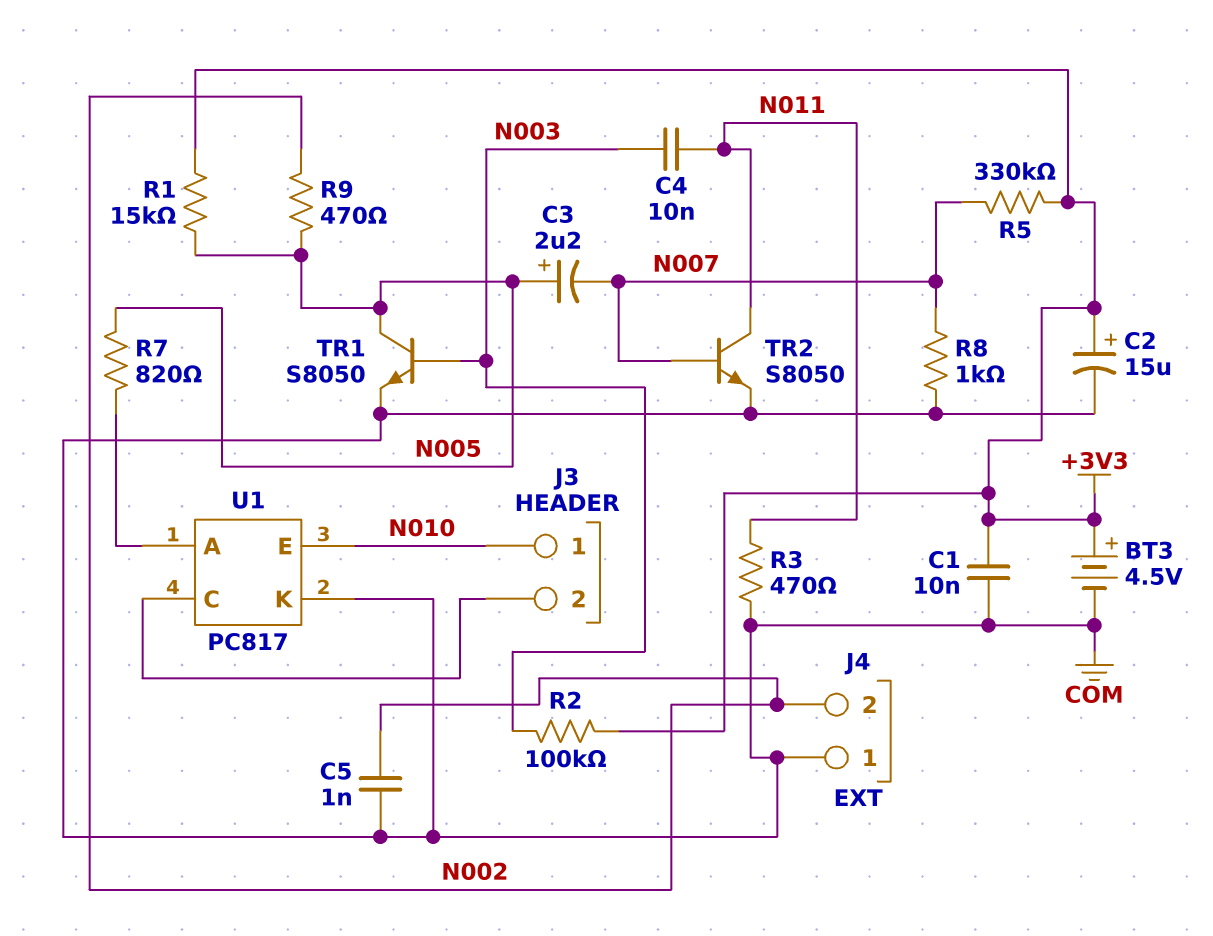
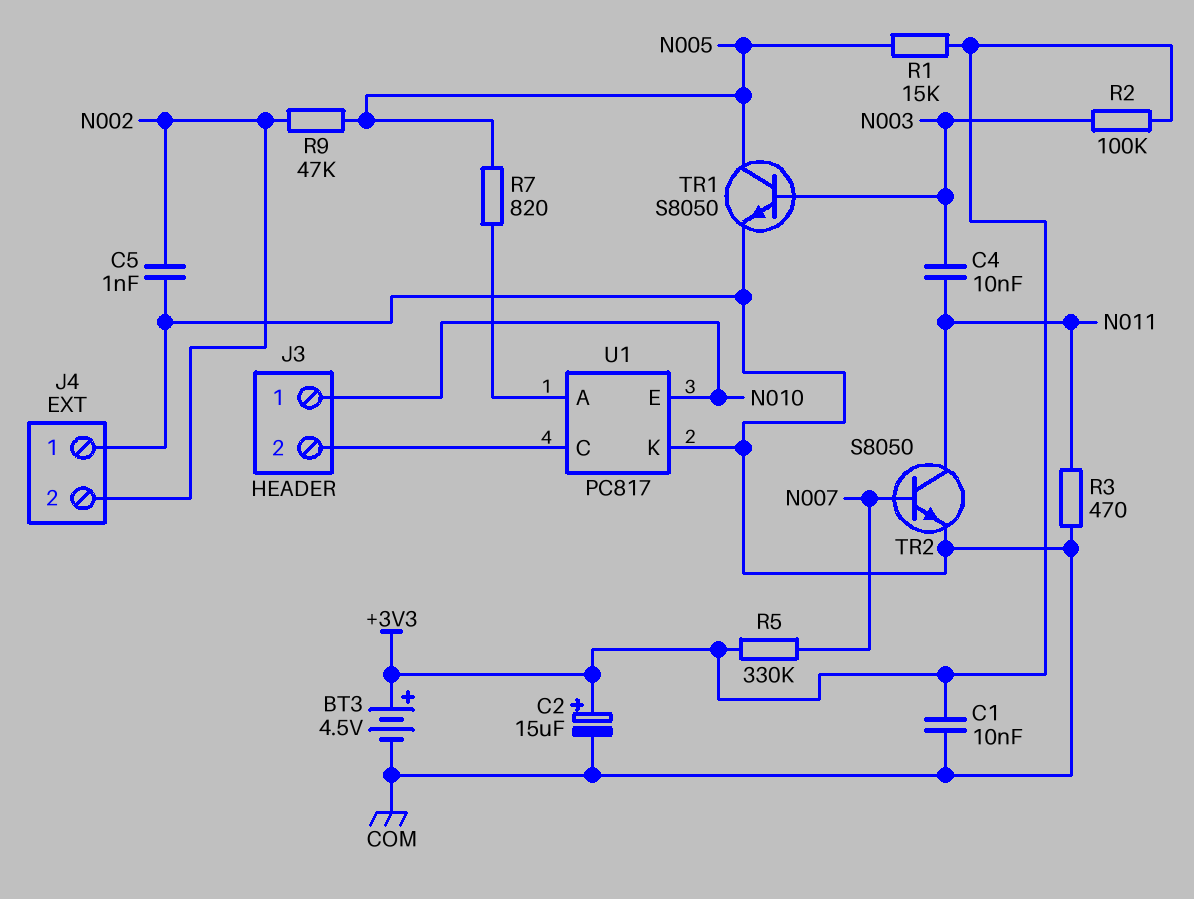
C3: 2.2uF (plus N005, minus N007) -> none
R8: 1k (COM, N007) -> none
R9: 470 (N002, N005) -> 47k (N002, N005)

